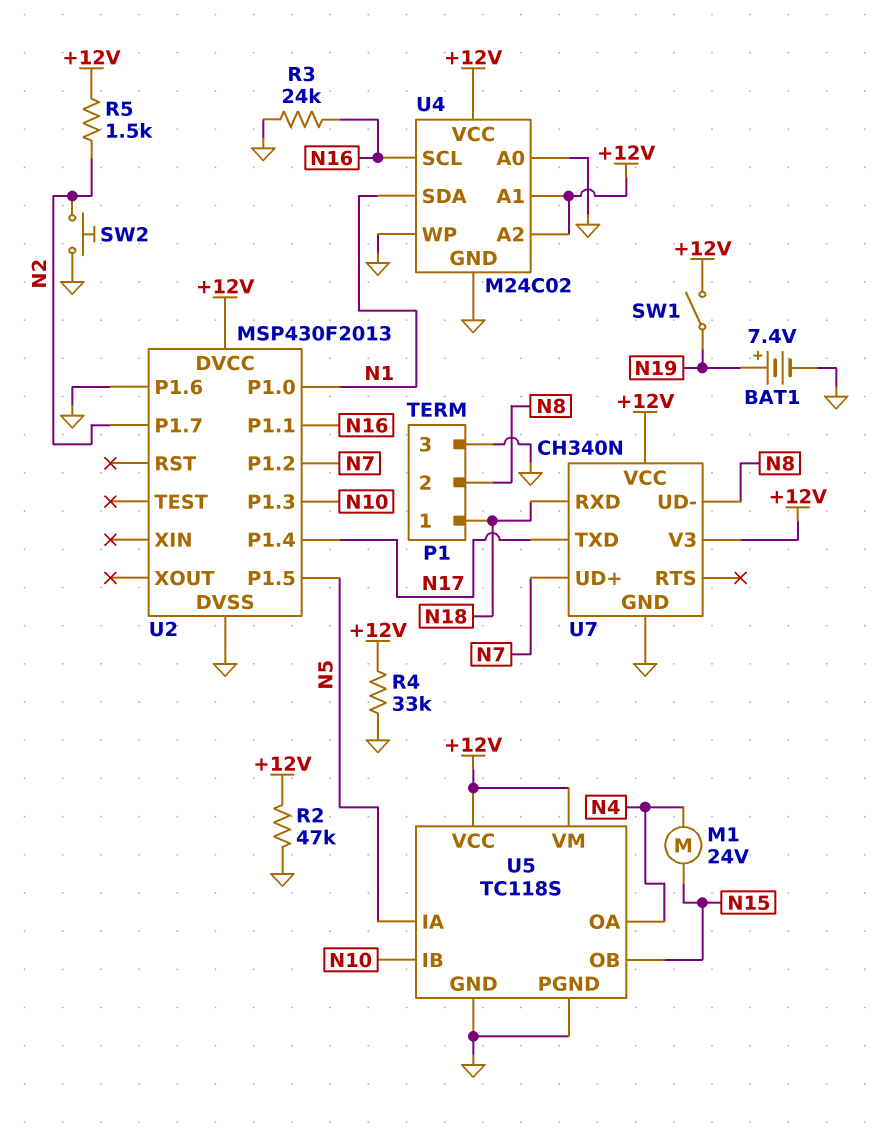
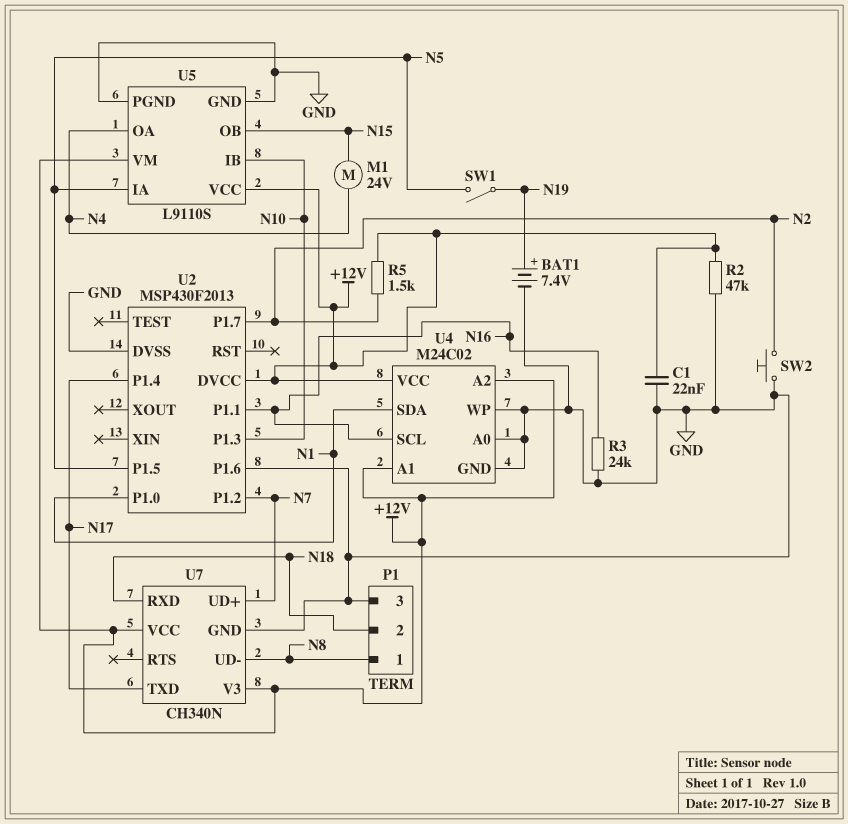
C1: none -> 22nF (+12V, GND)
P1 pin 1: N18 -> N8
P1 pin 2: N8 -> N18
R4: 33k (+12V, GND) -> none
SW1: switch (+12V, N19) -> switch (N5, N19)
U5: TC118S -> L9110S

